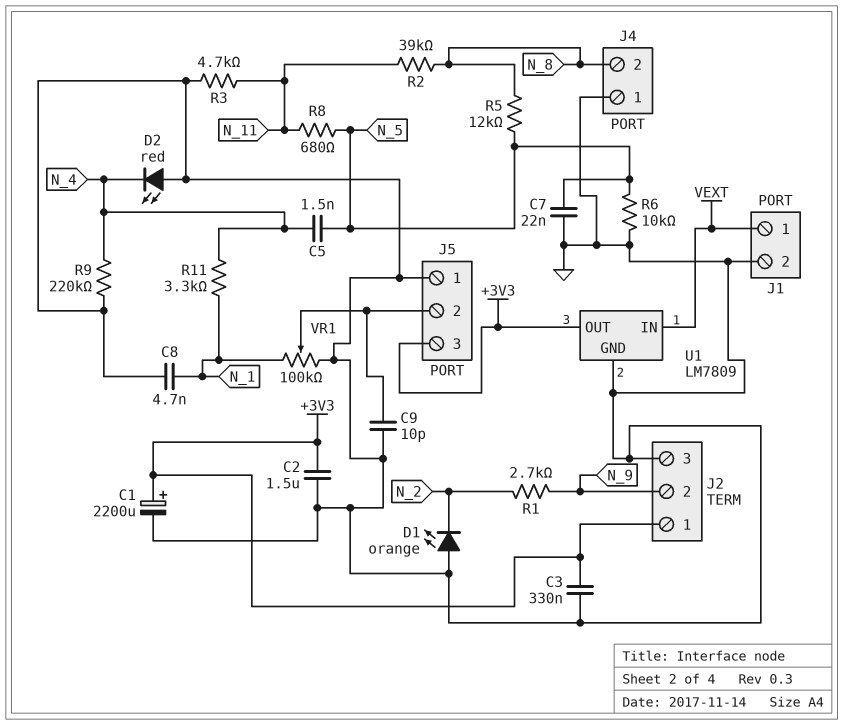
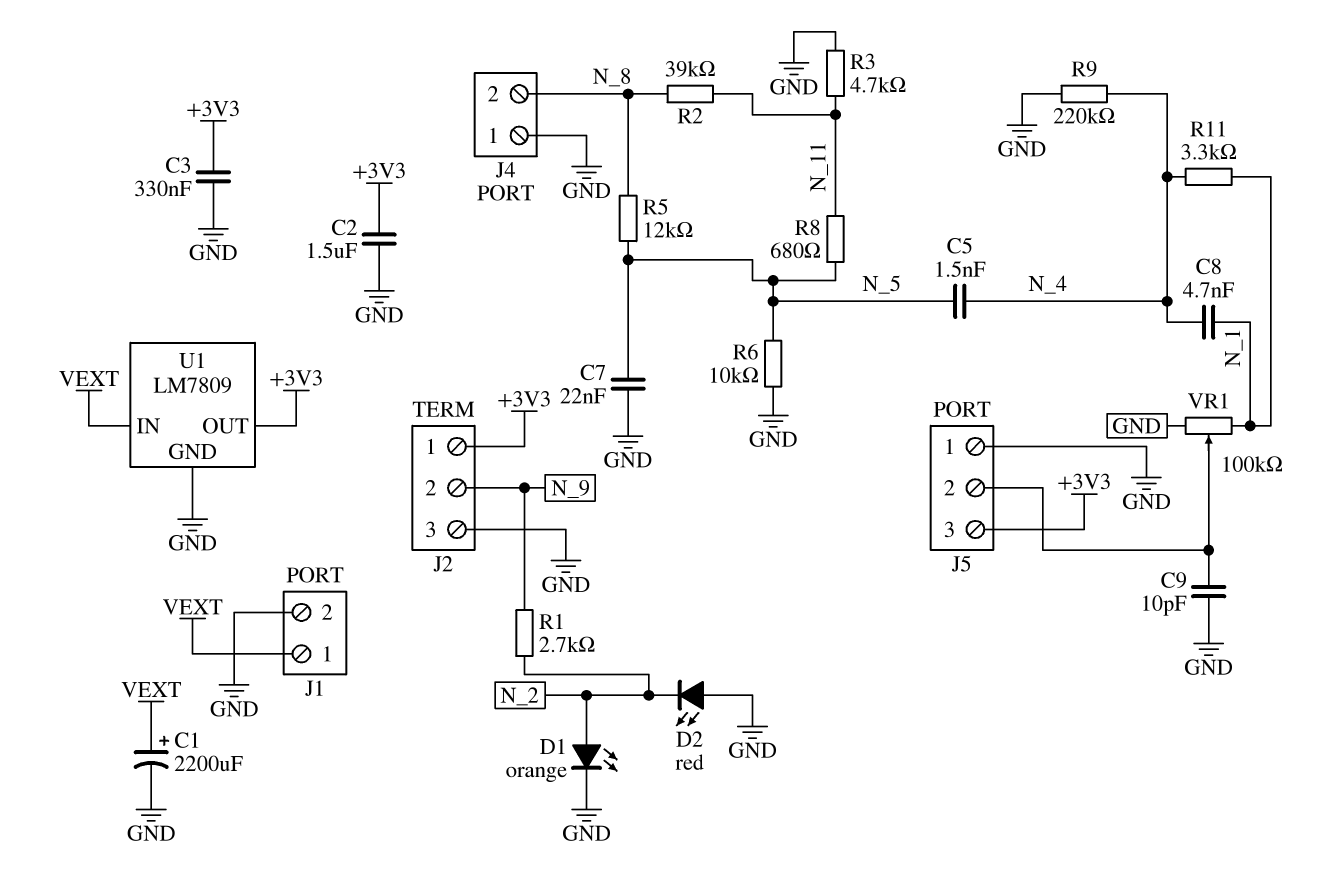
C1: 2200uF (plus +3V3, minus GND) -> 2200uF (plus VEXT, minus GND)
C8: 4.7nF (GND, N_1) -> 4.7nF (N_1, N_4)
D1: LED orange (A GND, K N_2) -> LED orange (A N_2, K GND)
D2: LED red (A GND, K N_4) -> LED red (A GND, K N_2)

